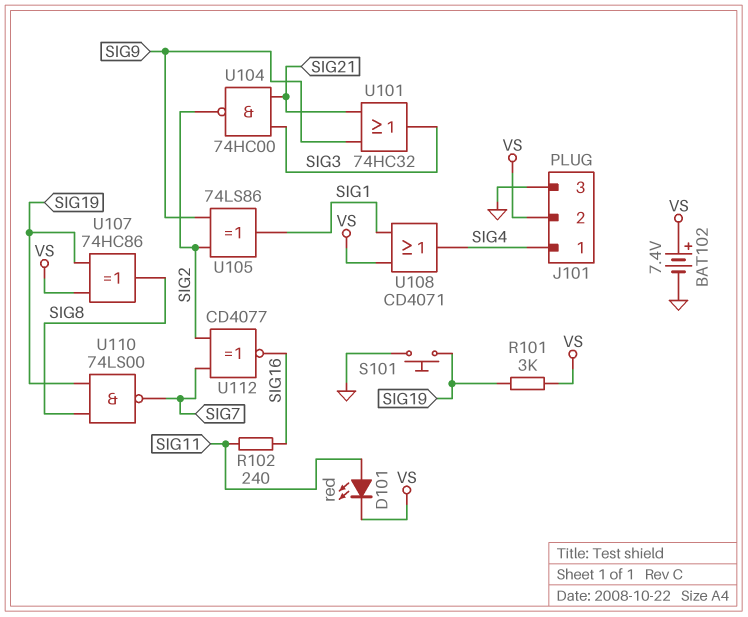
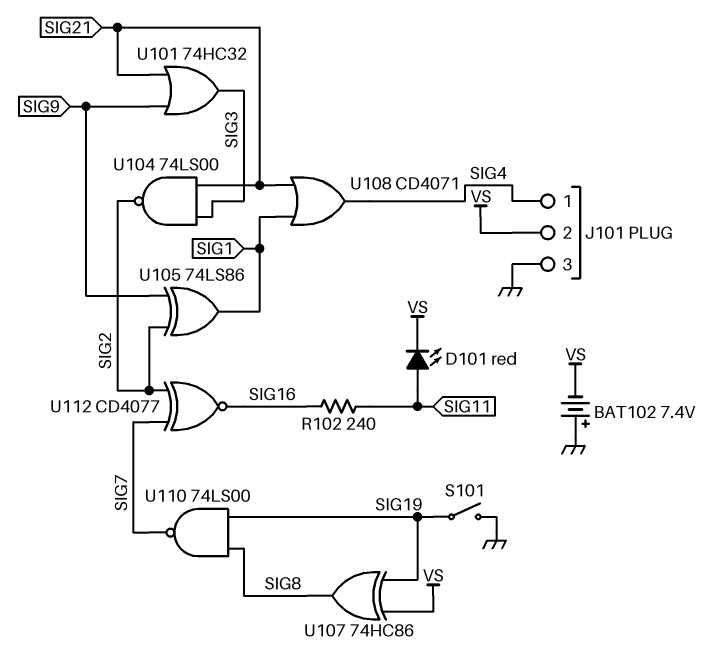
BAT102: 7.4V (plus VS, minus GND) -> 7.4V (plus GND, minus VS)
R101: 3k (SIG19, VS) -> none
S101: button (GND, SIG19) -> switch (GND, SIG19)
U104: NAND 74HC00 (in SIG3, in SIG21, out SIG2) -> NAND 74LS00 (in SIG3, in SIG21, out SIG2)
U108: OR CD4071 (in SIG1, in VS, out SIG4) -> OR CD4071 (in SIG1, in SIG21, out SIG4)

